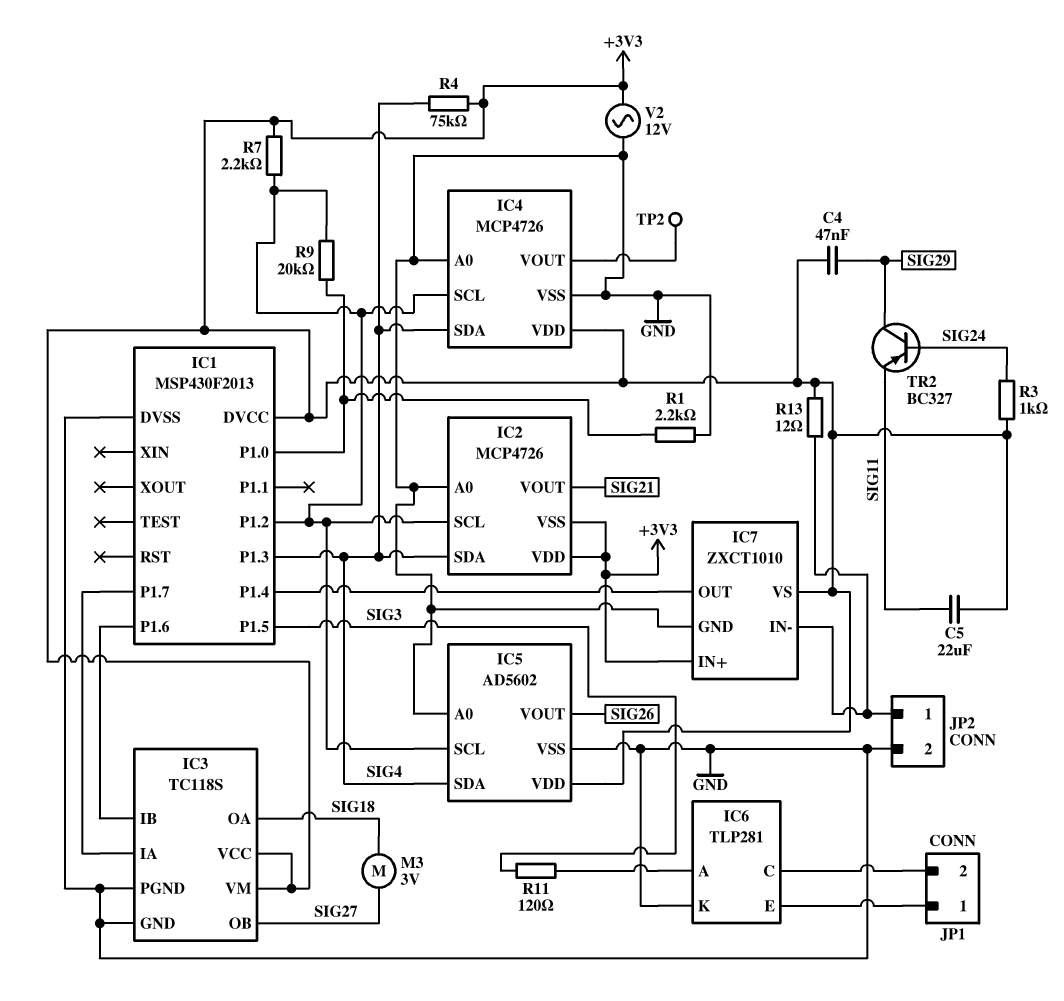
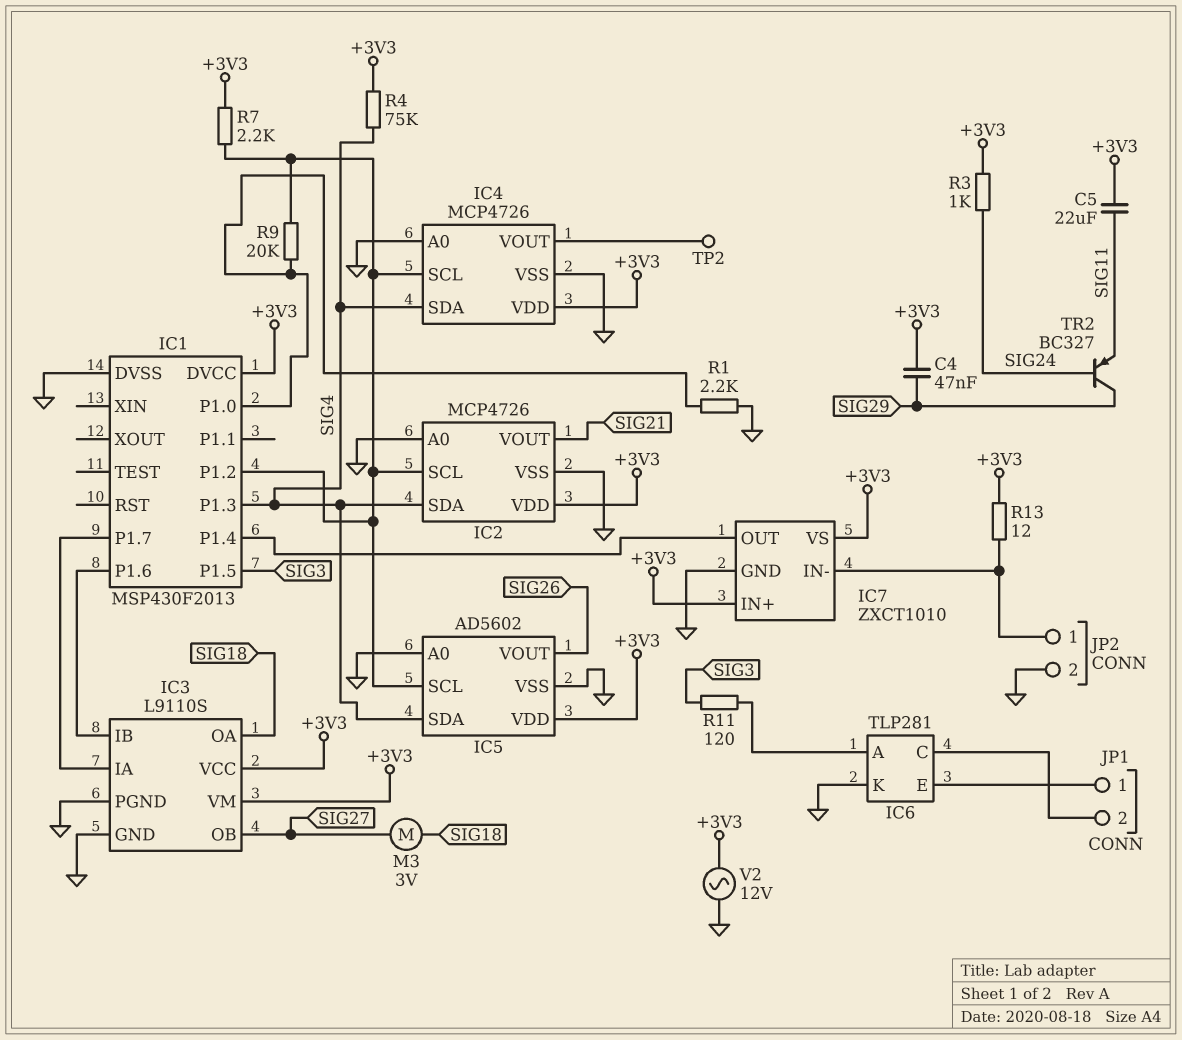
IC2 pin VSS: +3V3 -> GND
IC3: TC118S -> L9110S

